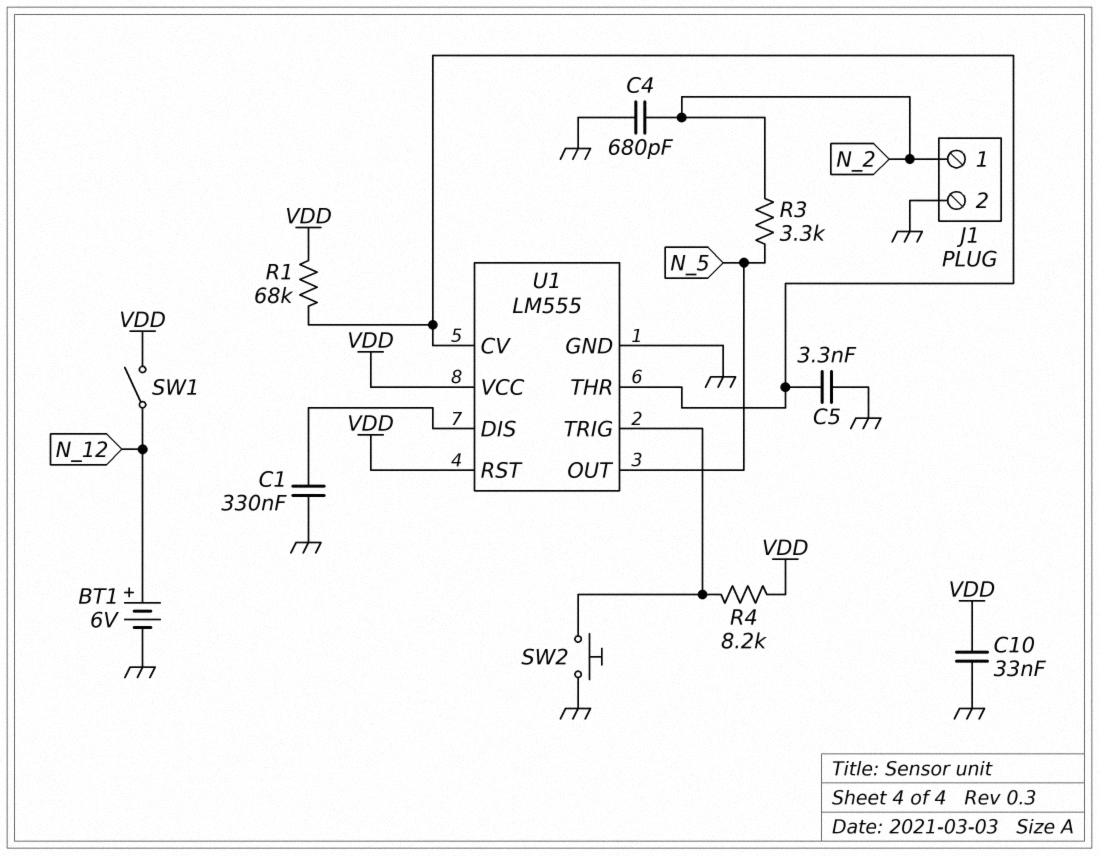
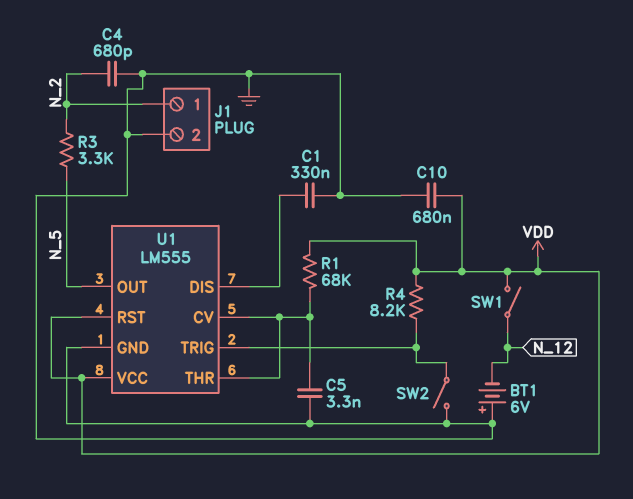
BT1: 6V (plus N_12, minus GND) -> 6V (plus GND, minus N_12)
C10: 33nF (GND, VDD) -> 680nF (GND, VDD)
SW2: button (GND, U1/TRIG) -> switch (GND, U1/TRIG)

